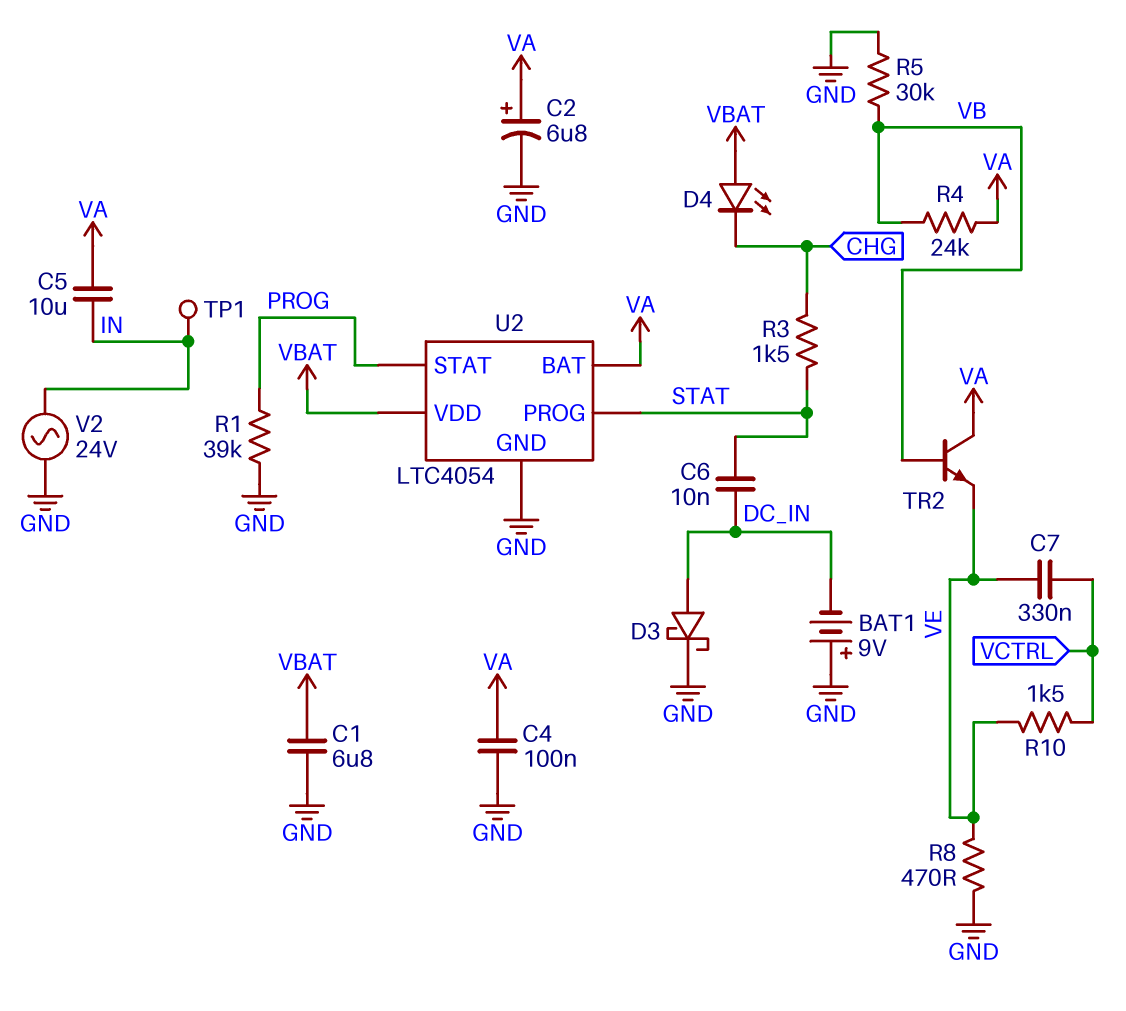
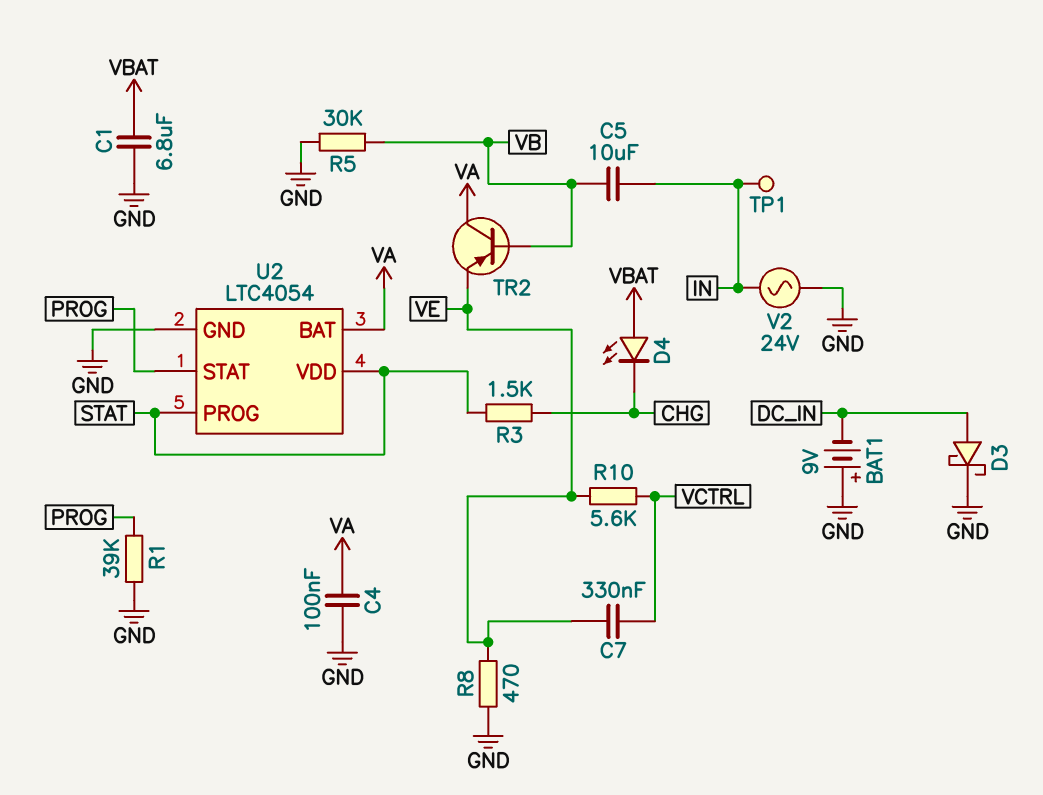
C2: 6.8uF (plus VA, minus GND) -> none
C5: 10uF (IN, VA) -> 10uF (IN, VB)
C6: 10nF (DC_IN, STAT) -> none
R4: 24k (VA, VB) -> none
R10: 1.5k (VCTRL, VE) -> 5.6k (VCTRL, VE)
TR2: NPN (B VB, C VA, E VE) -> PNP (B VB, C VA, E VE)
U2 pin VDD: VBAT -> STAT

